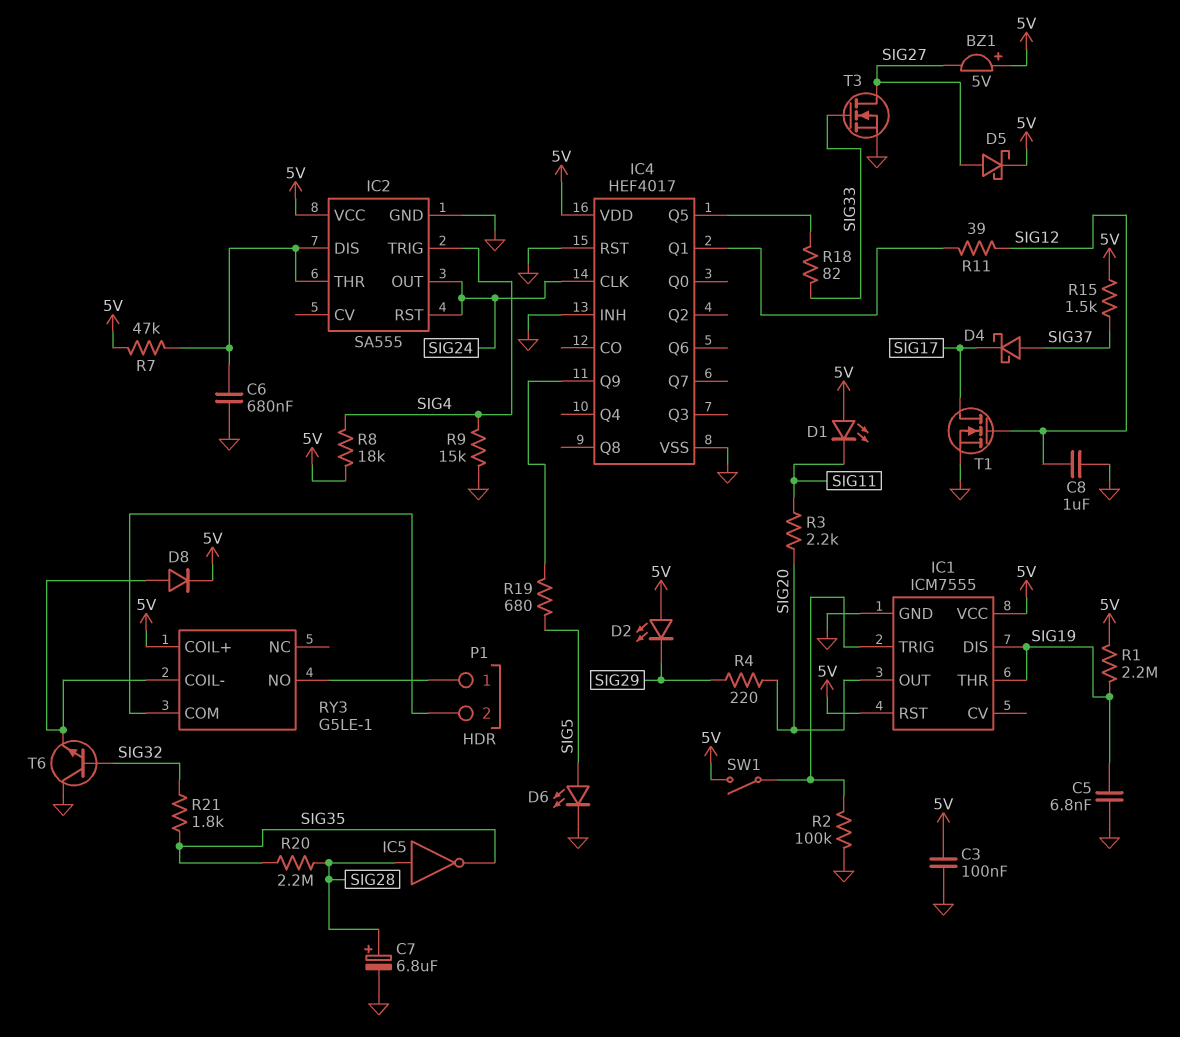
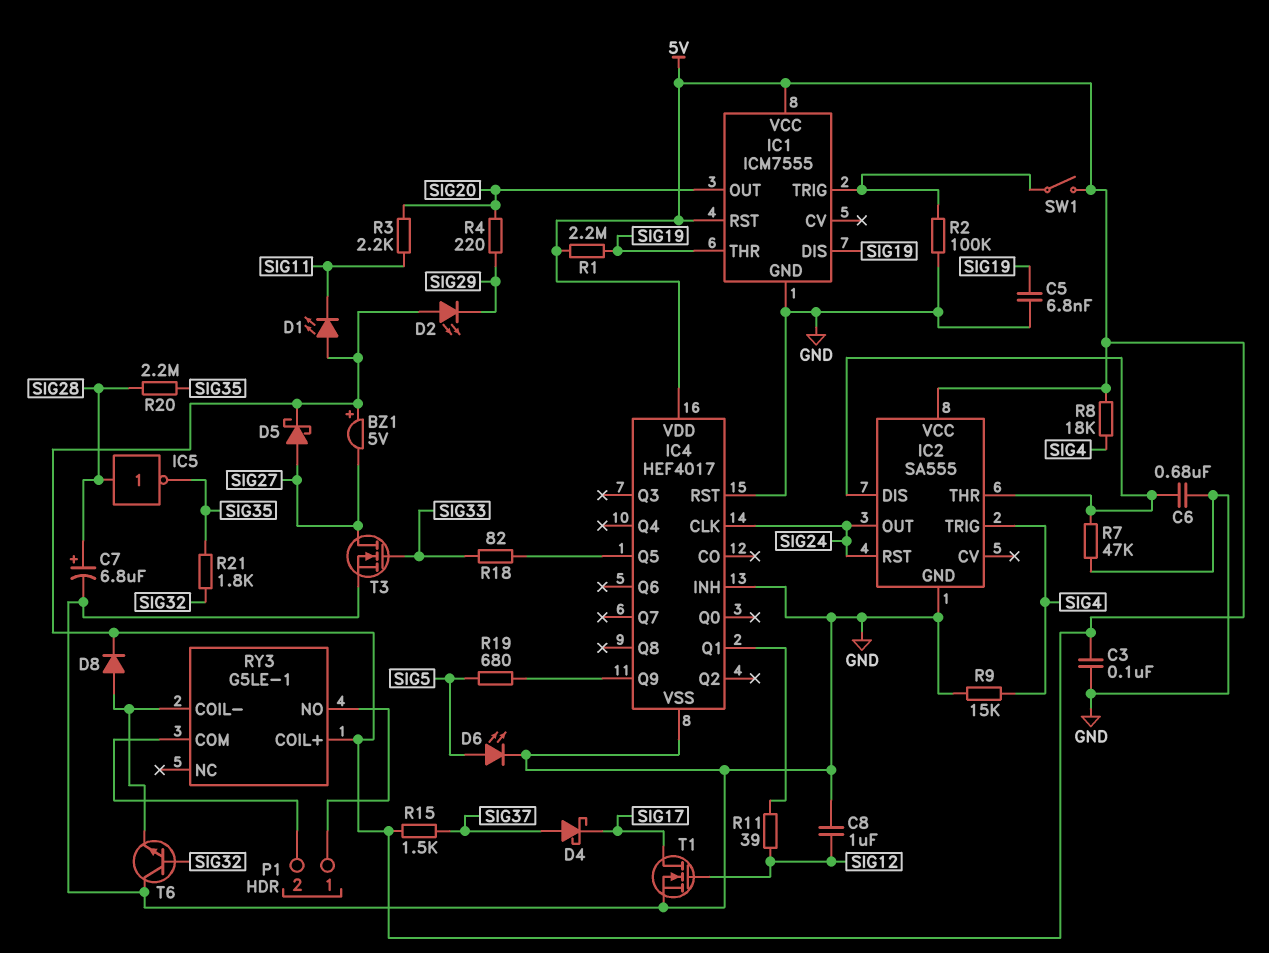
R7: 47k (5V, IC2/DIS) -> 47k (GND, IC2/DIS)

